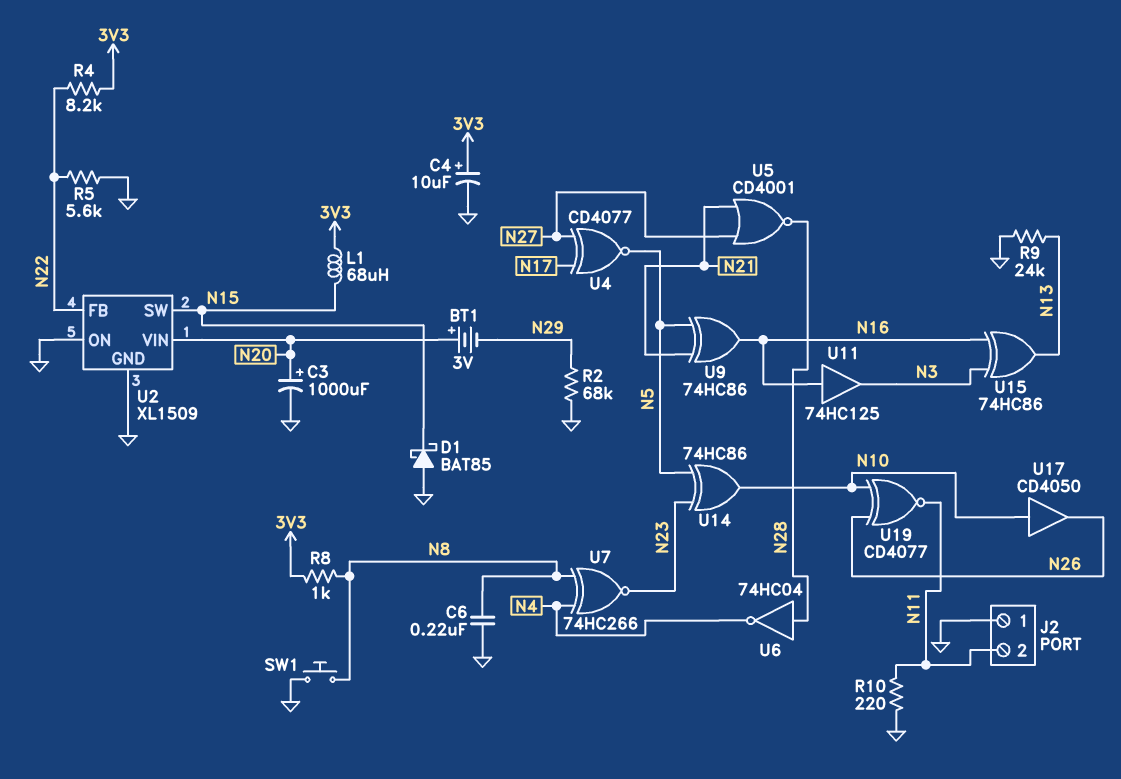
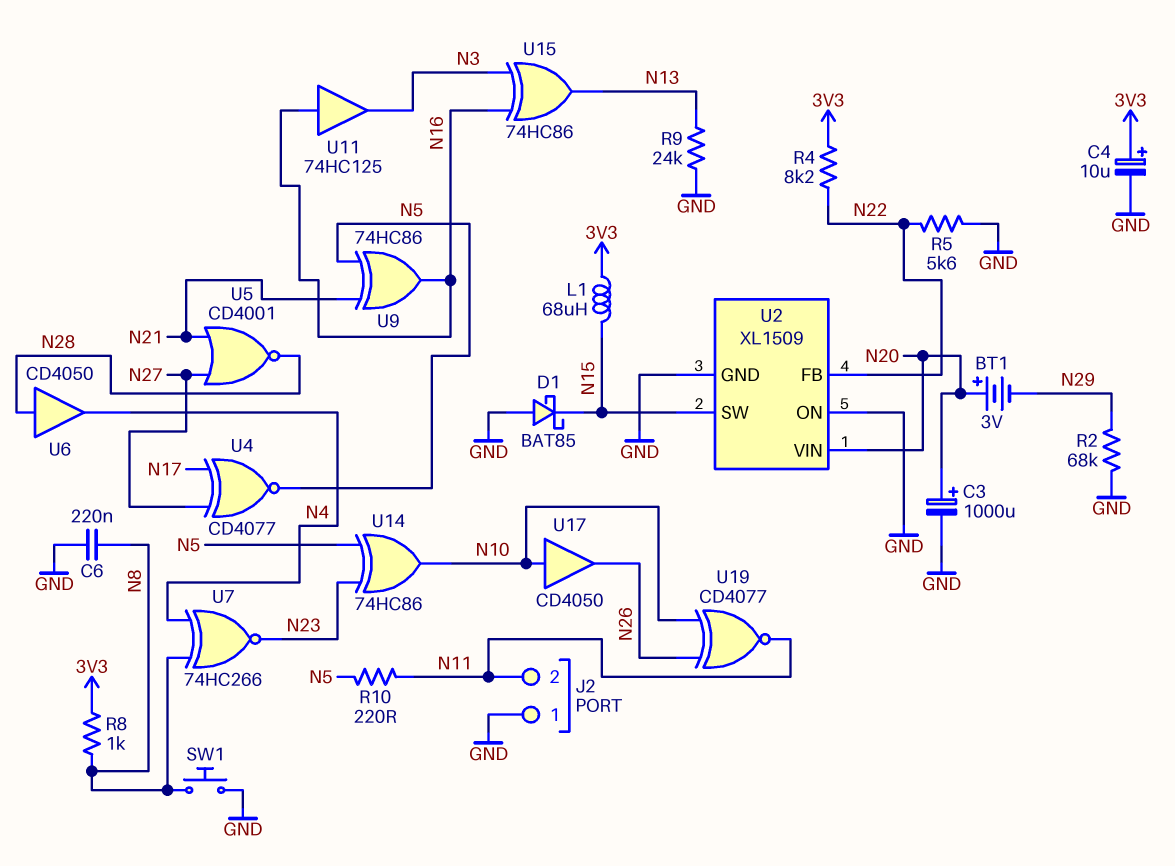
R10: 220 (GND, N11) -> 220 (N5, N11)
U6: NOT 74HC04 (in N28, out N4) -> buffer CD4050 (in N28, out N4)

